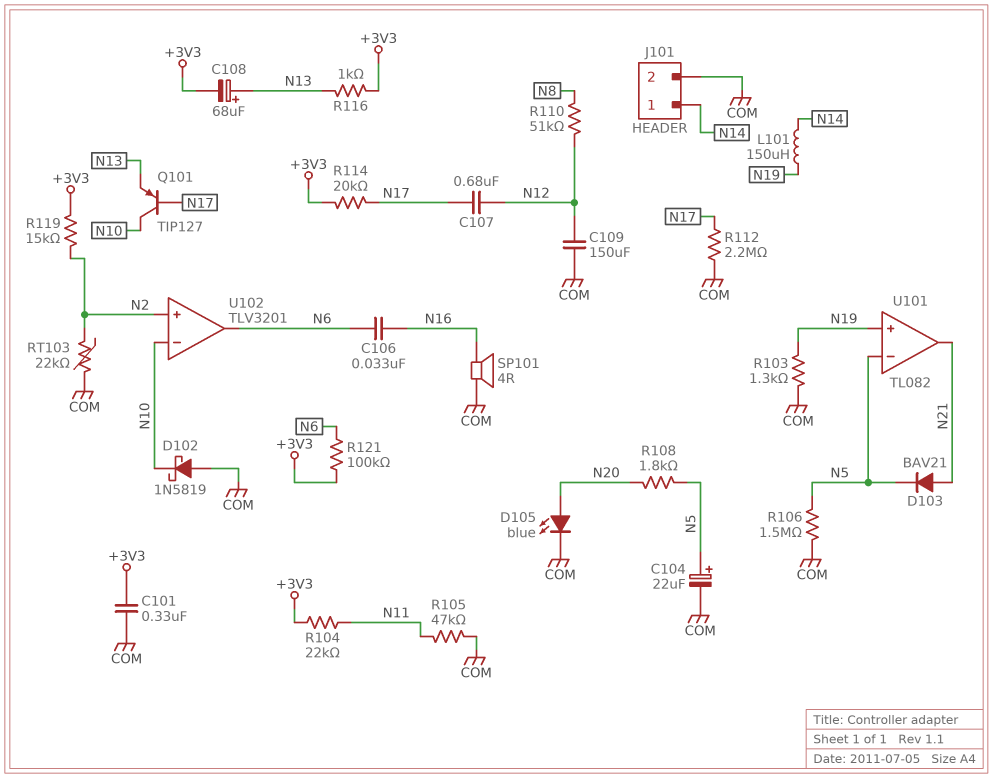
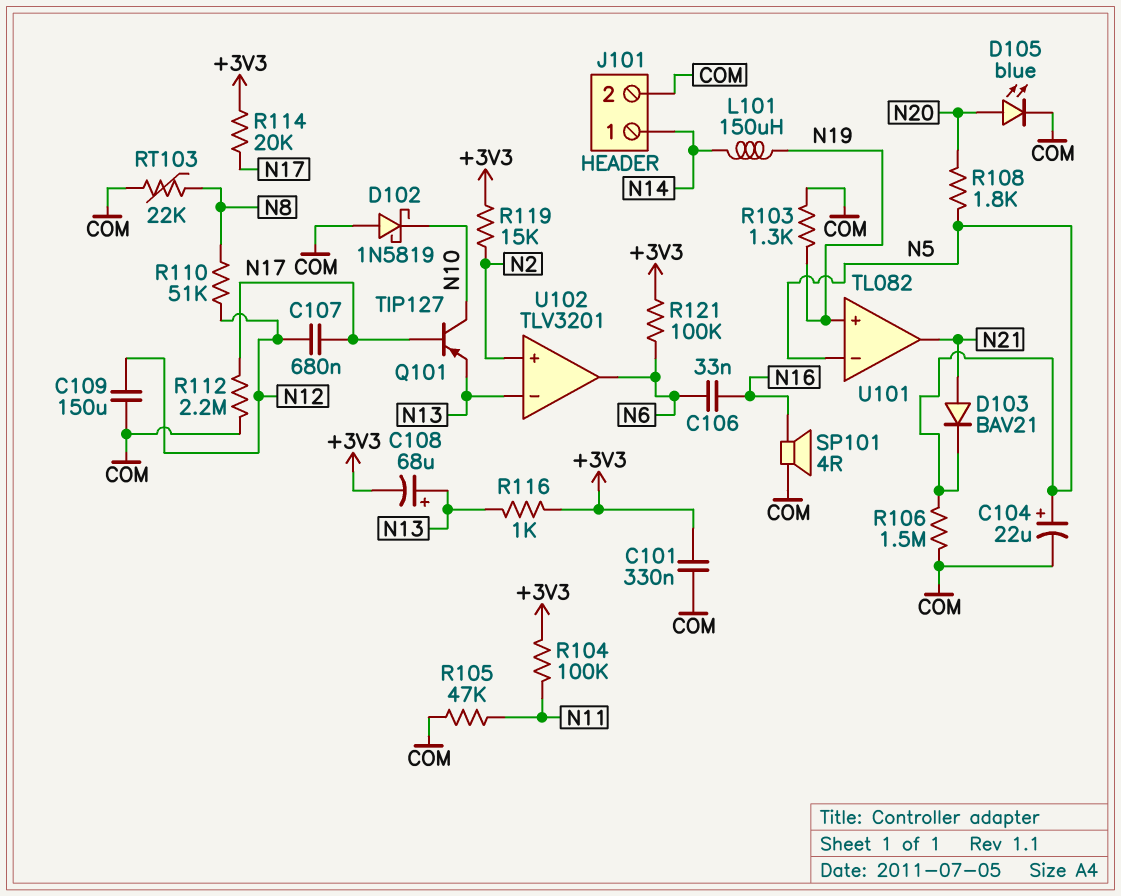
R104: 22k (+3V3, N11) -> 100k (+3V3, N11)
RT103: 22k (COM, N2) -> 22k (COM, N8)
U102 pin in-: N10 -> N13

